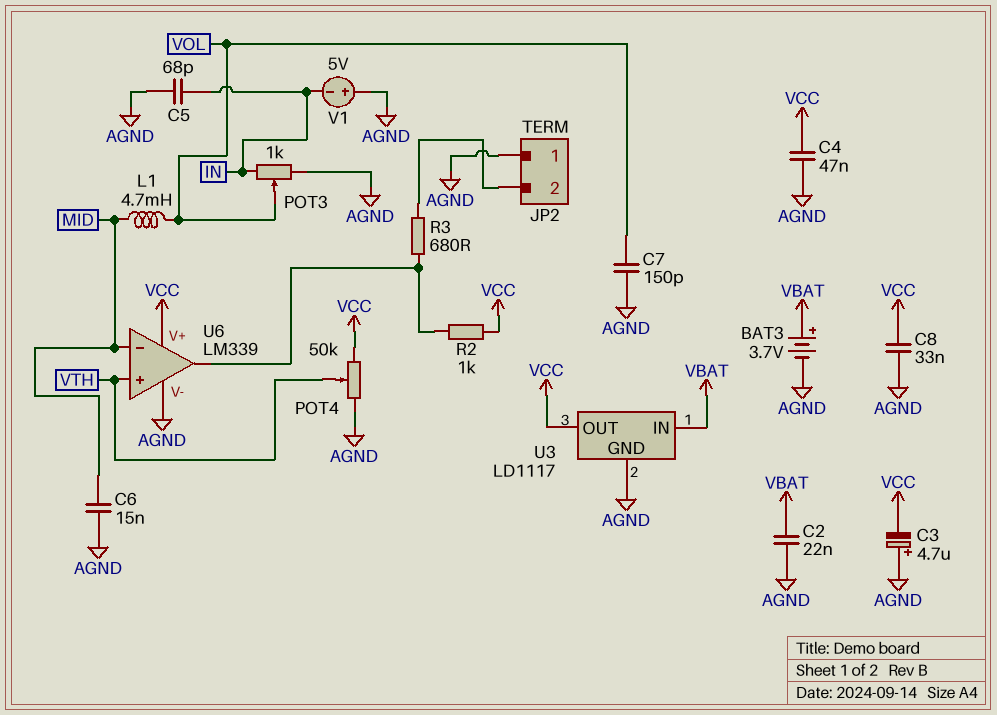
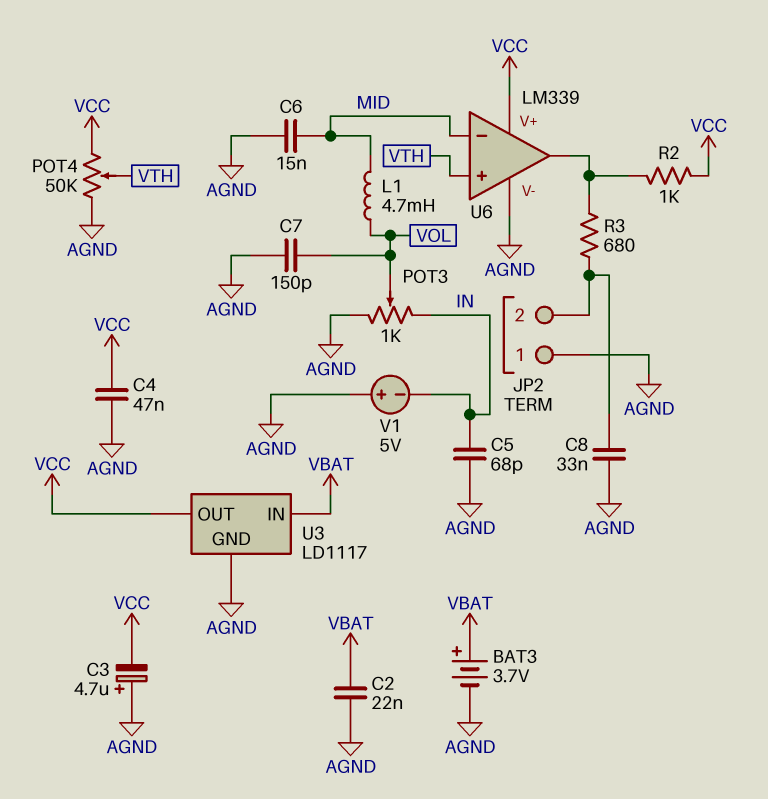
C8: 33nF (AGND, VCC) -> 33nF (AGND, JP2/2)

